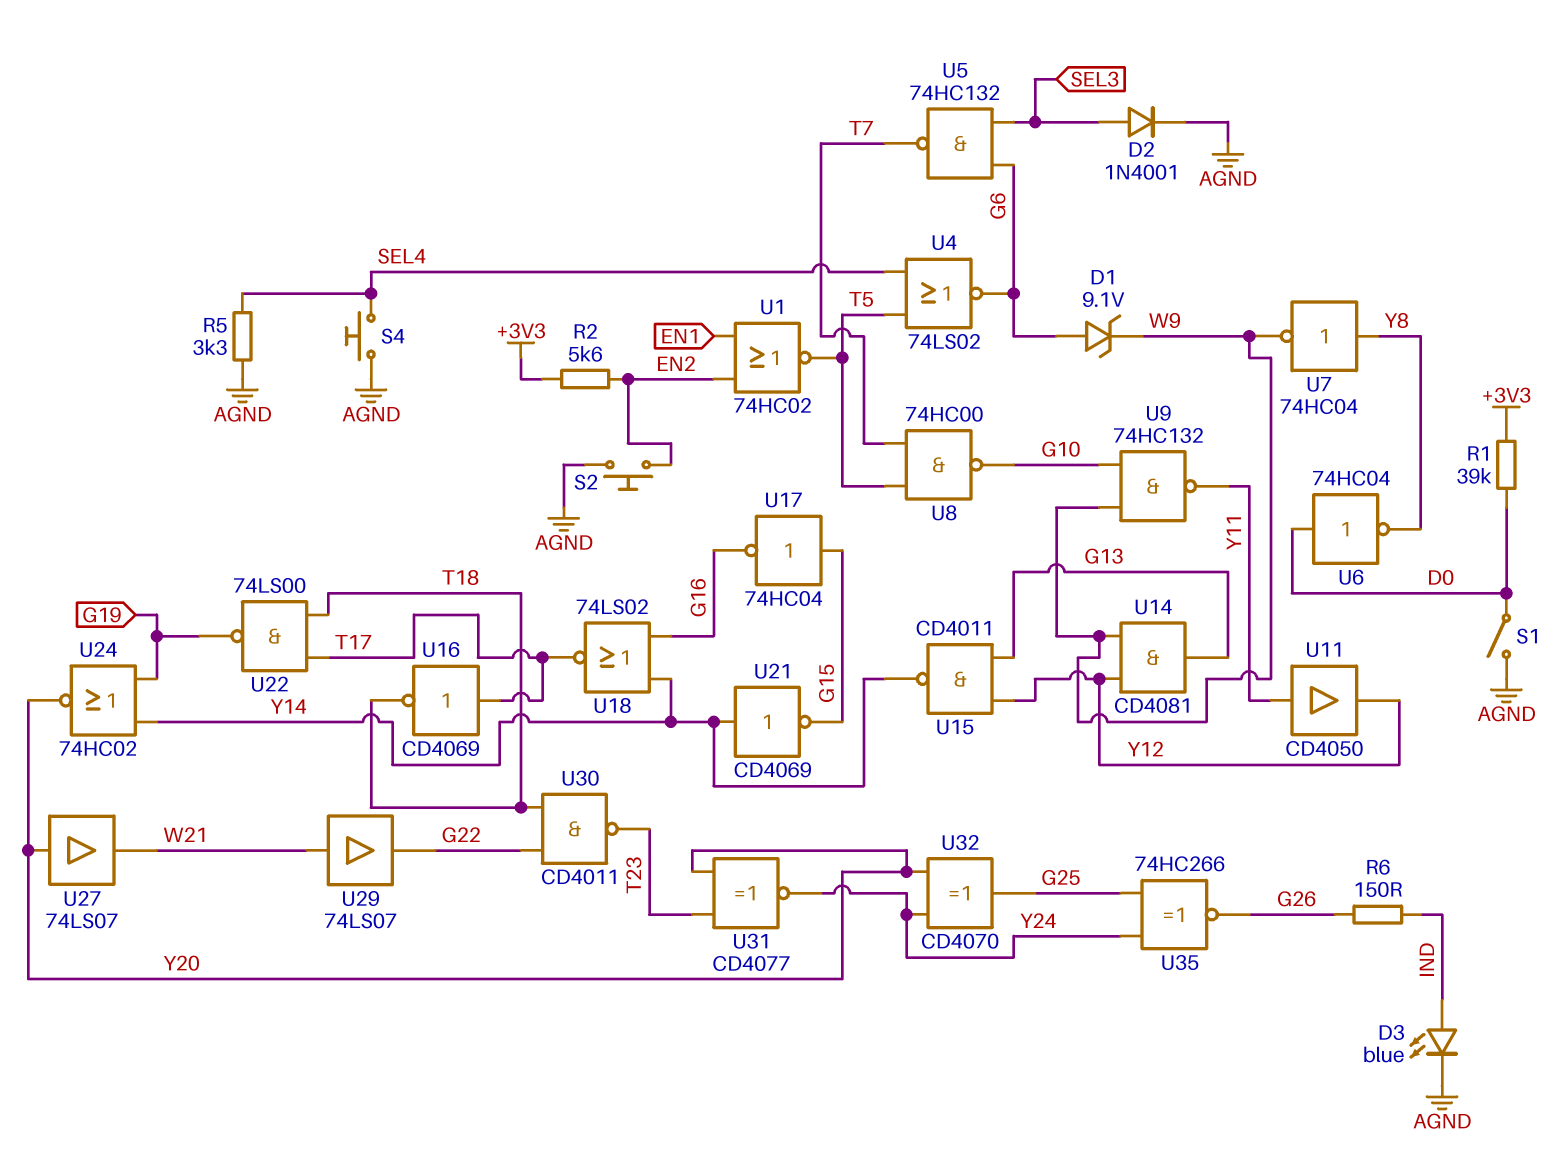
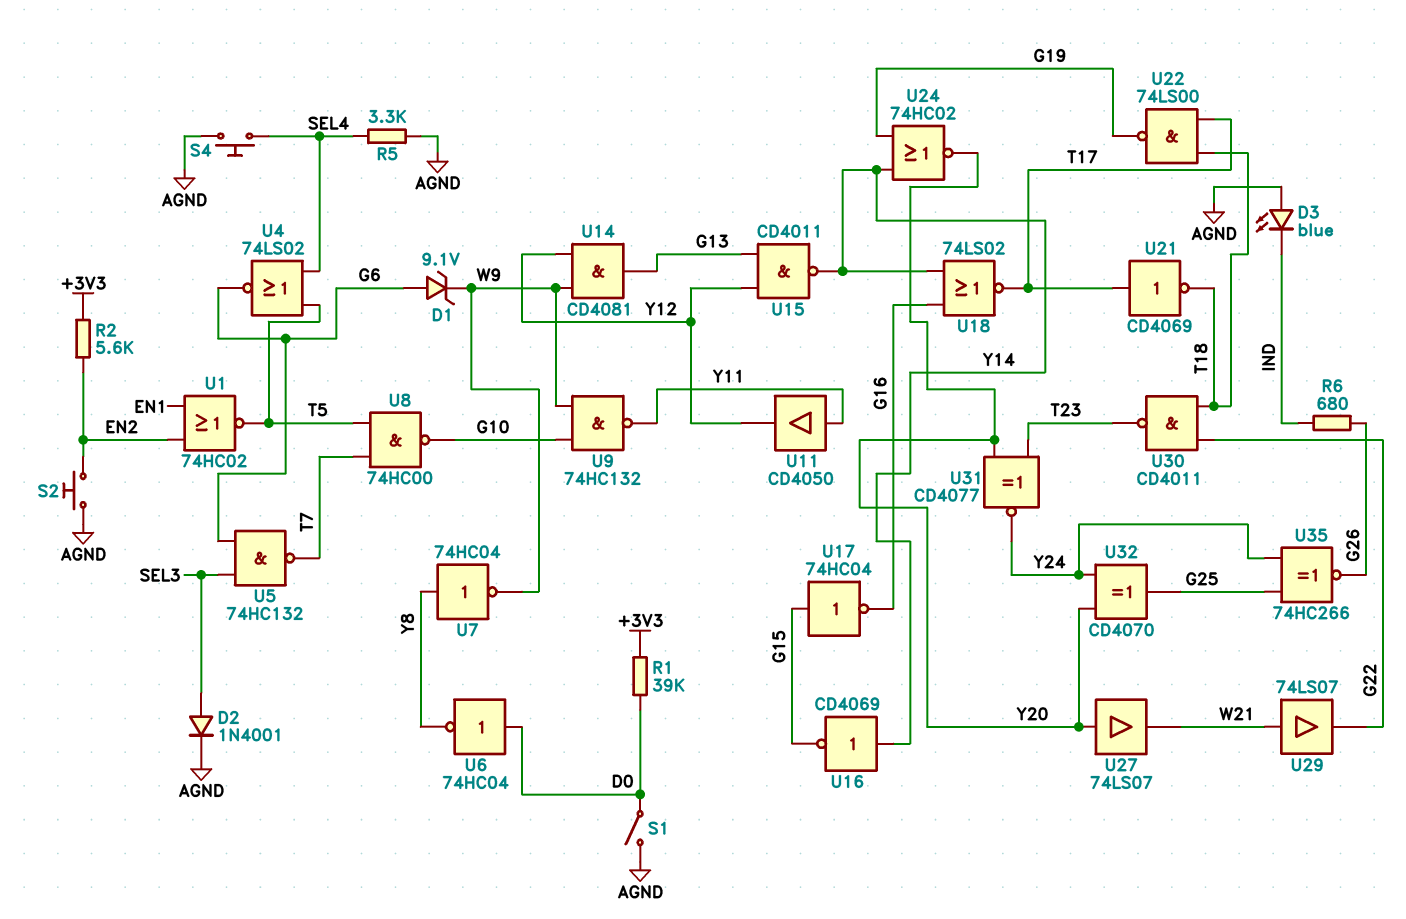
D3: LED blue (A IND, K AGND) -> LED blue (A AGND, K IND)
R6: 150 (G26, IND) -> 680 (G26, IND)
U16: NOT CD4069 (in T17, out T18) -> NOT CD4069 (in Y14, out G15)
U21: NOT CD4069 (in Y14, out G15) -> NOT CD4069 (in T17, out T18)

